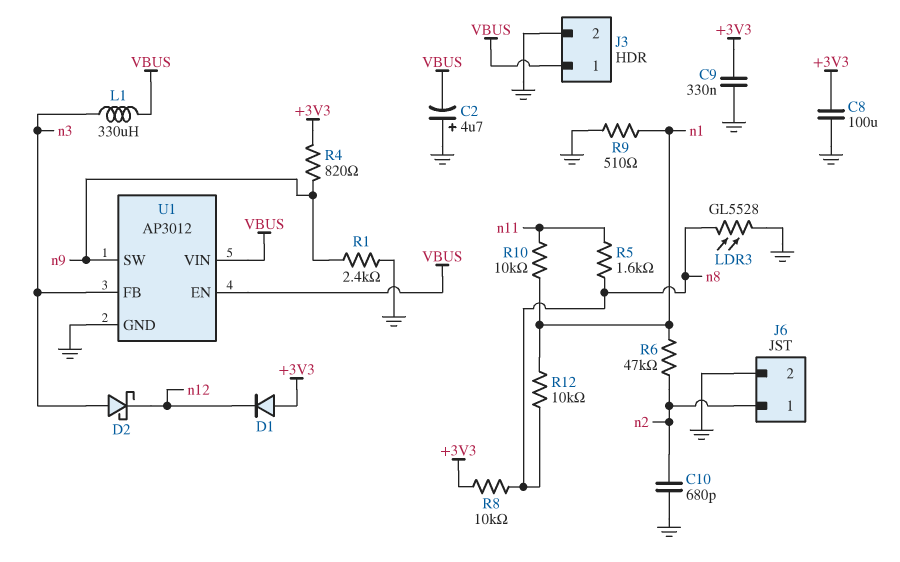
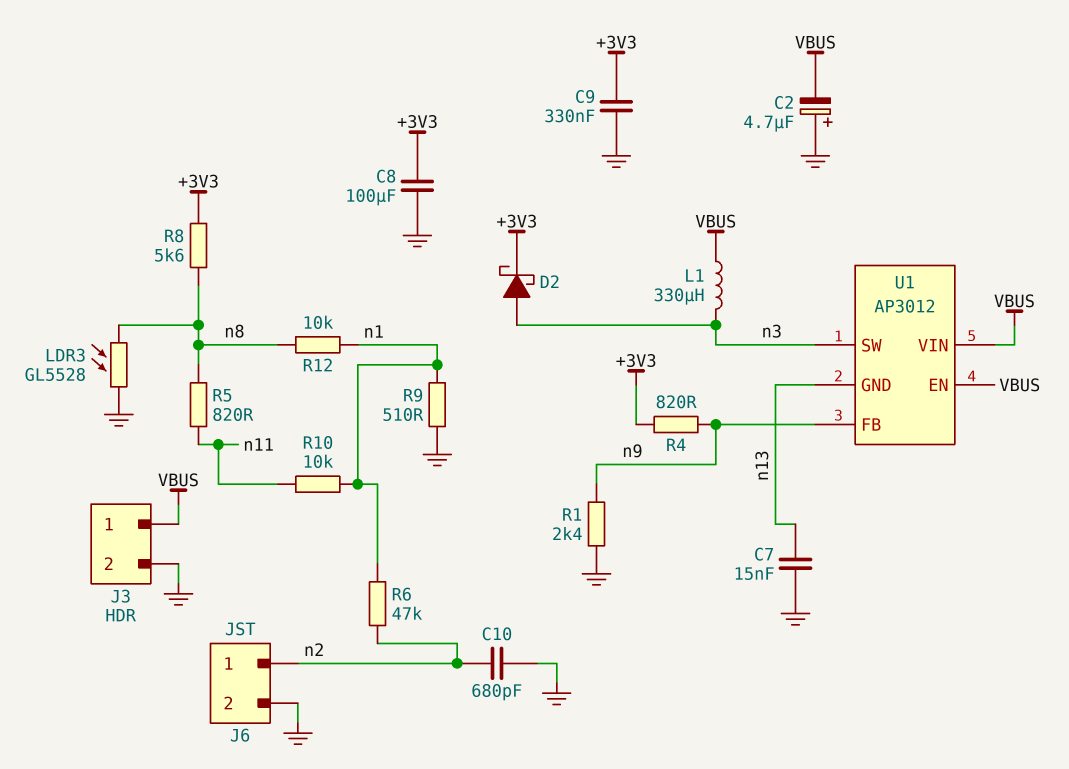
C7: none -> 15nF (GND, n13)
D1: diode (A +3V3, K n12) -> none
D2: schottky (A n3, K n12) -> schottky (A n3, K +3V3)
R5: 1.6k (n8, n11) -> 820 (n8, n11)
R8: 10k (+3V3, n8) -> 5.6k (+3V3, n8)
U1 pin FB: n3 -> n9
U1 pin GND: GND -> n13
U1 pin SW: n9 -> n3

